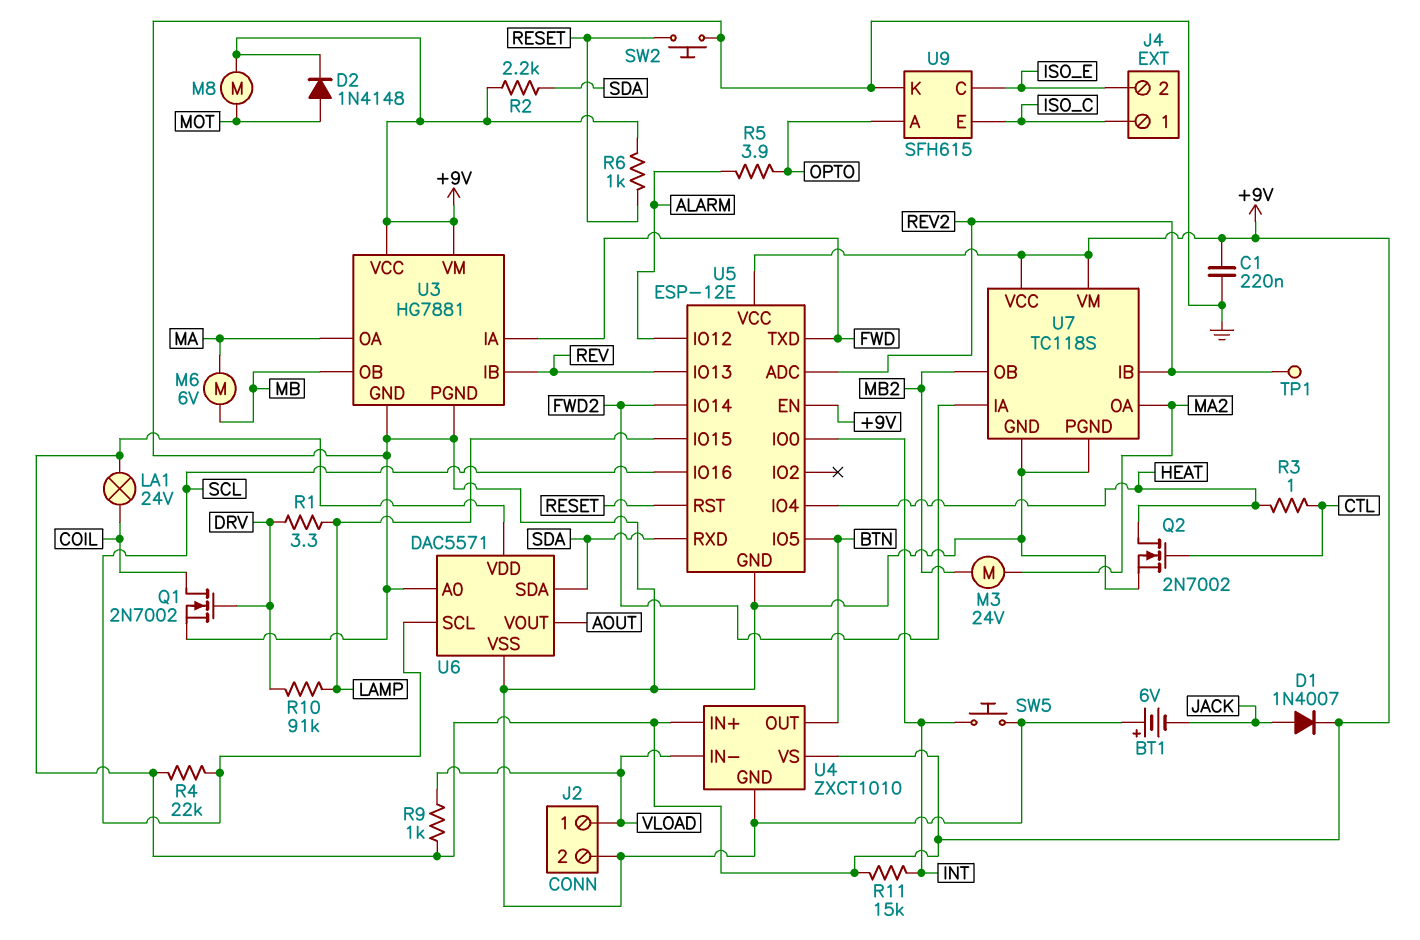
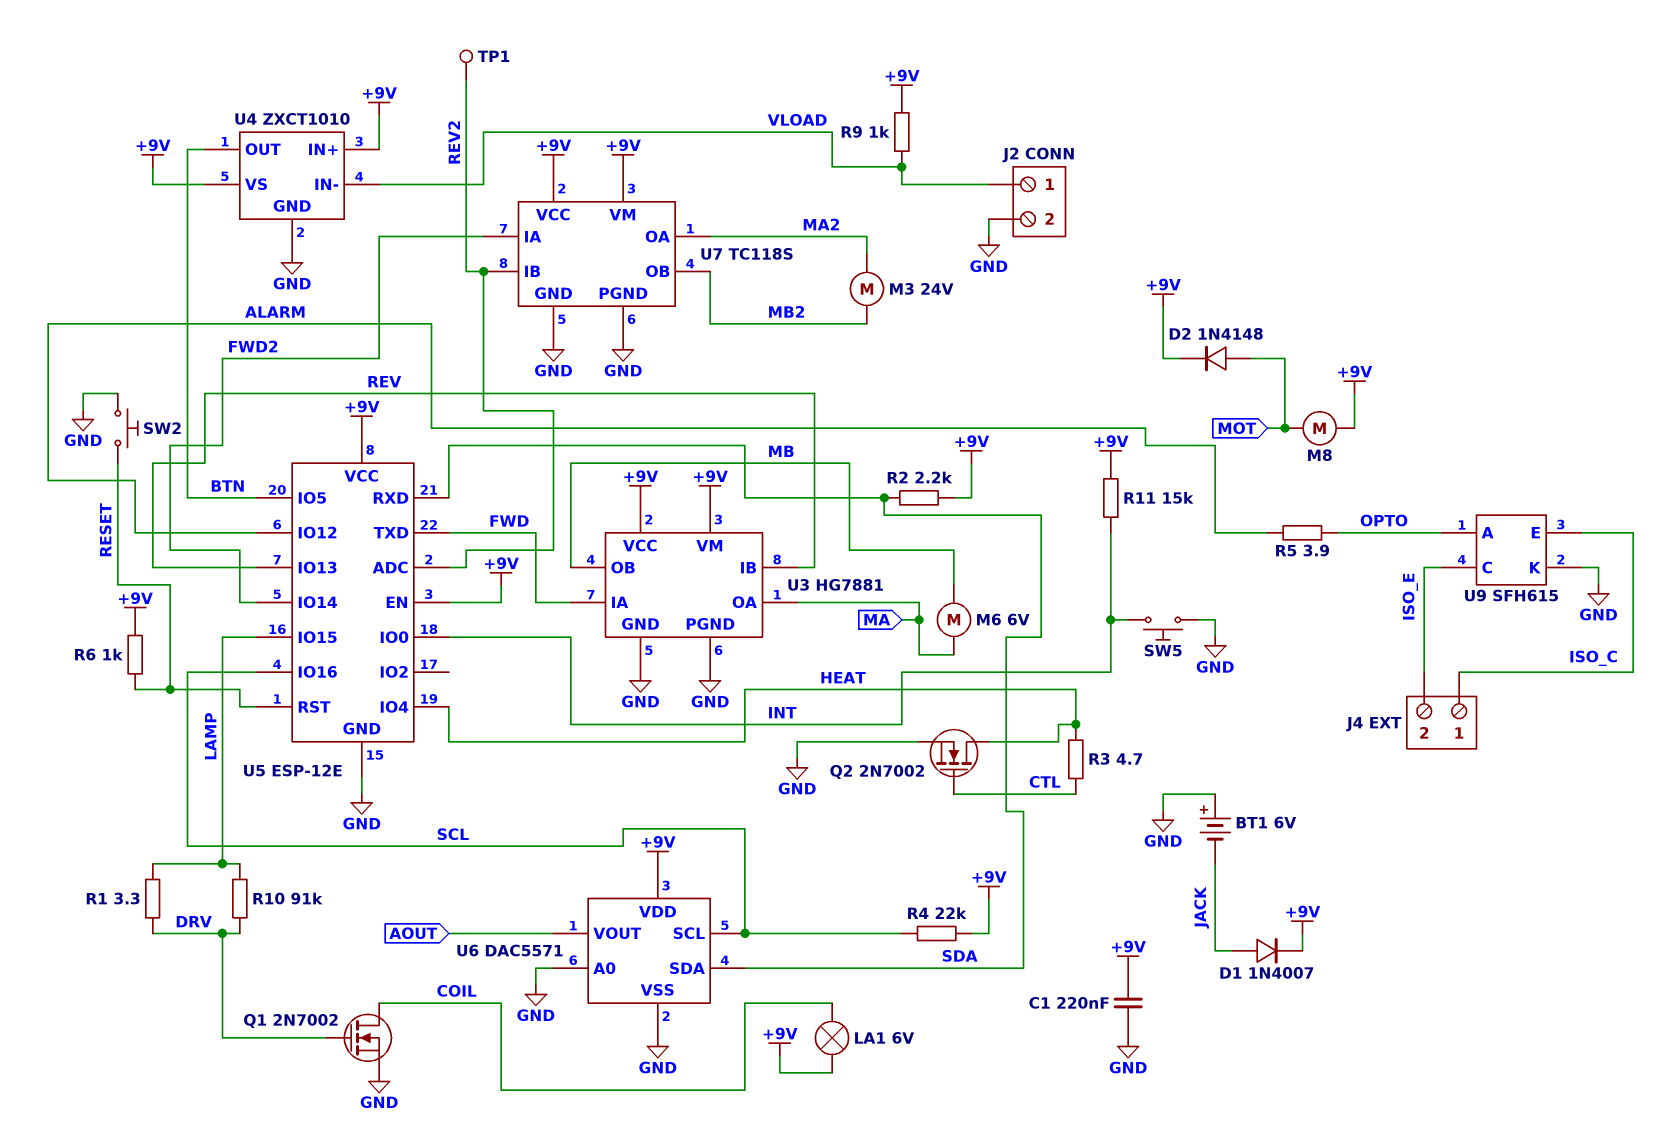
LA1: lamp 24V (+9V, COIL) -> lamp 6V (+9V, COIL)
R3: 1 (CTL, HEAT) -> 4.7 (CTL, HEAT)

